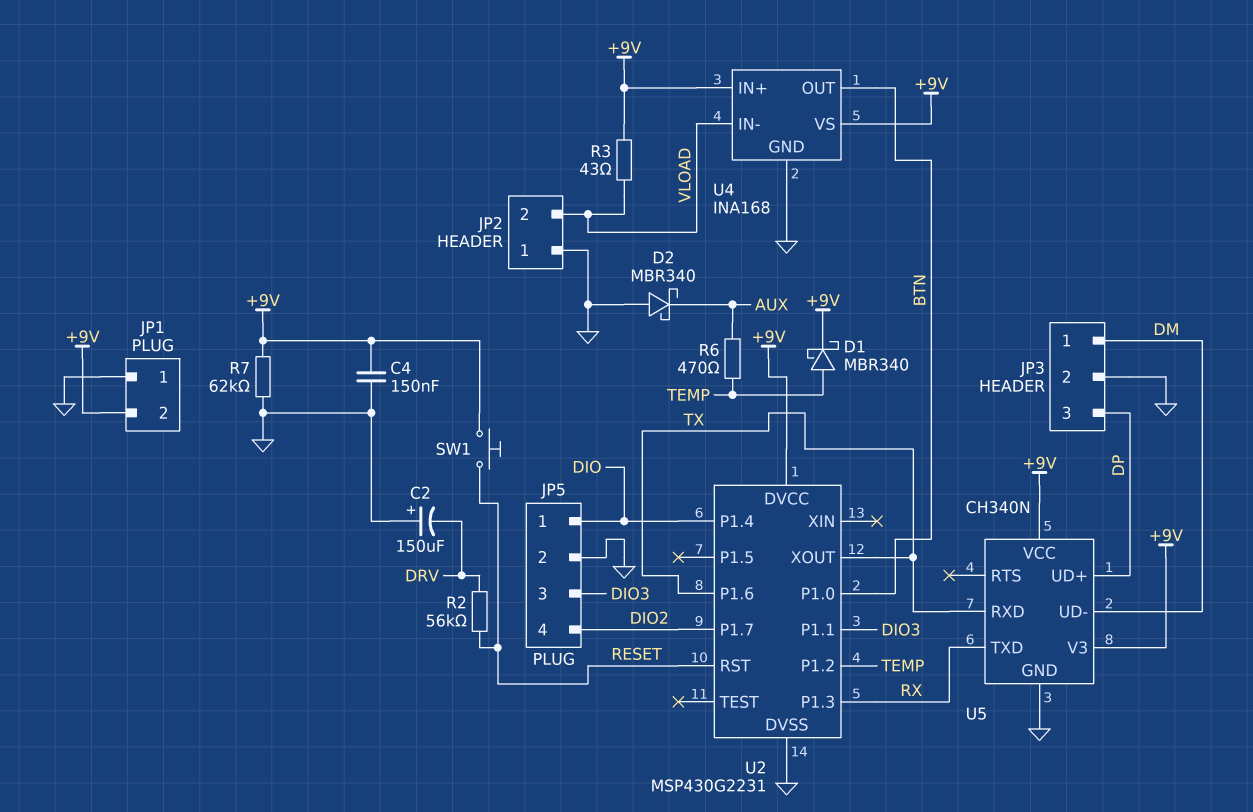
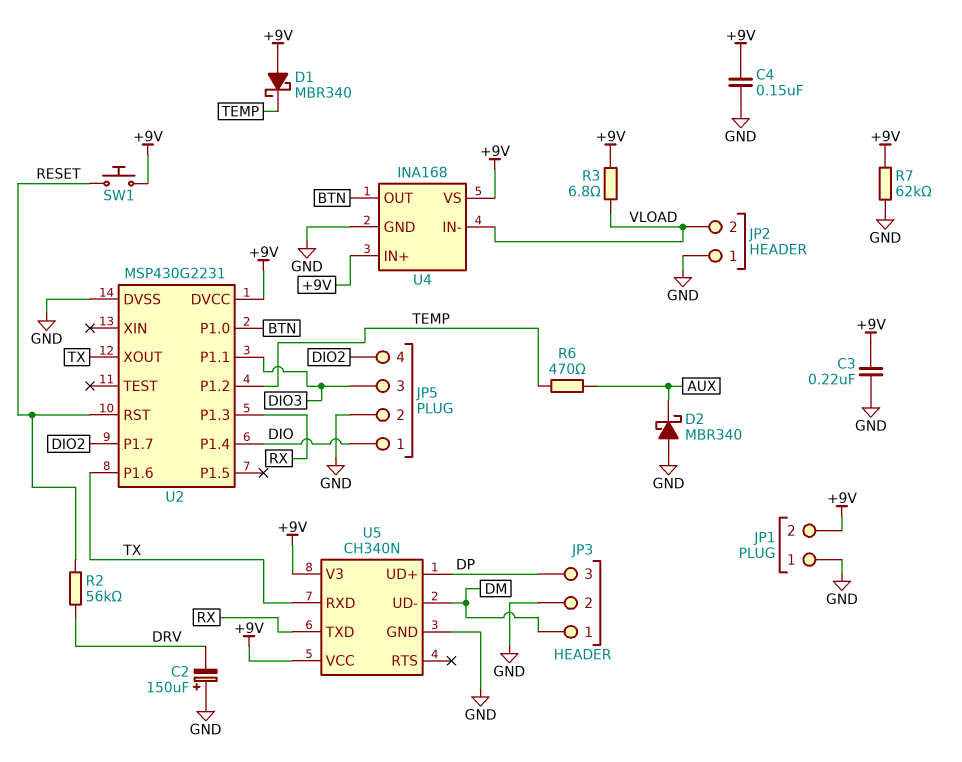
C3: none -> 220nF (+9V, GND)
D1: schottky MBR340 (A TEMP, K +9V) -> schottky MBR340 (A +9V, K TEMP)
R3: 43 (+9V, VLOAD) -> 6.8 (+9V, VLOAD)

